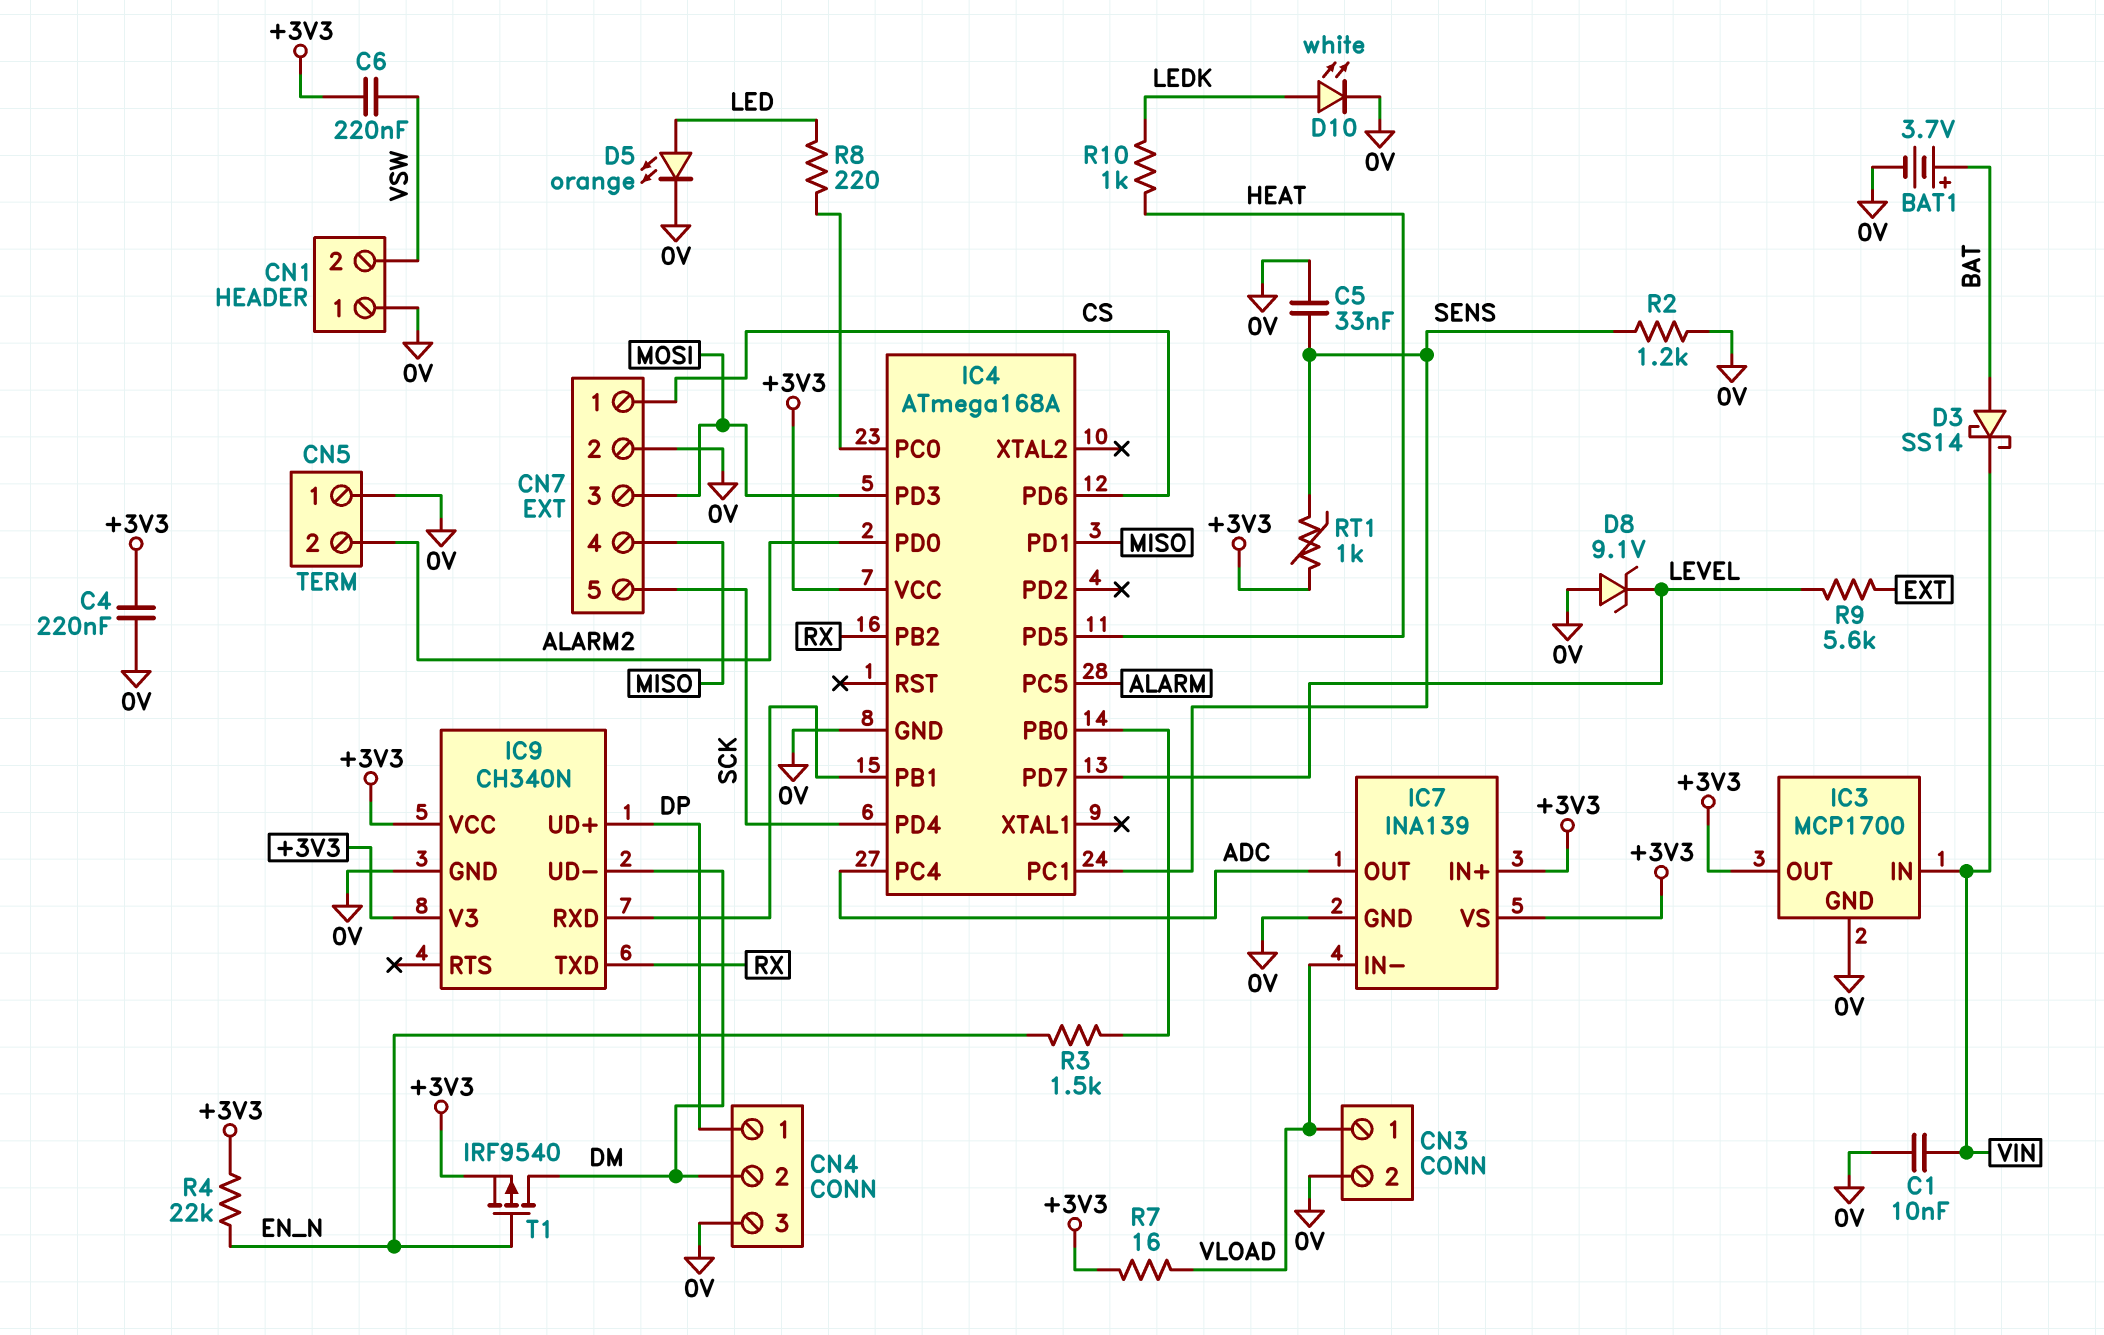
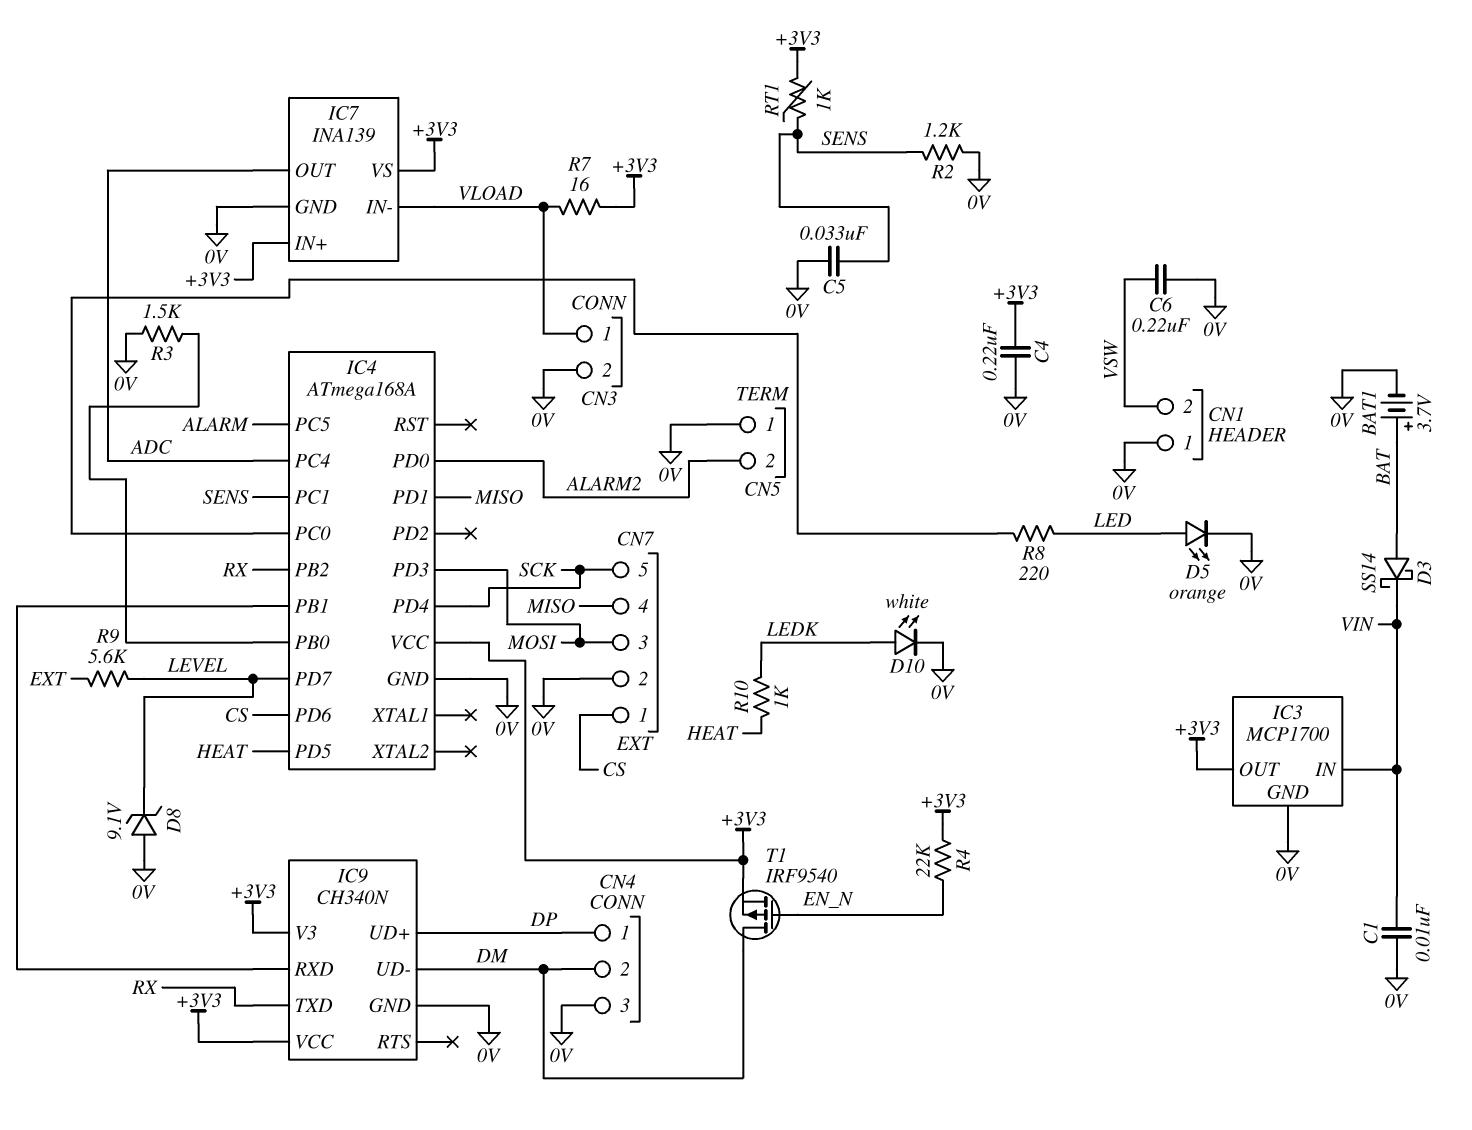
C6: 220nF (+3V3, VSW) -> 220nF (0V, VSW)
R3: 1.5k (EN_N, IC4/PB0) -> 1.5k (0V, IC4/PB0)

